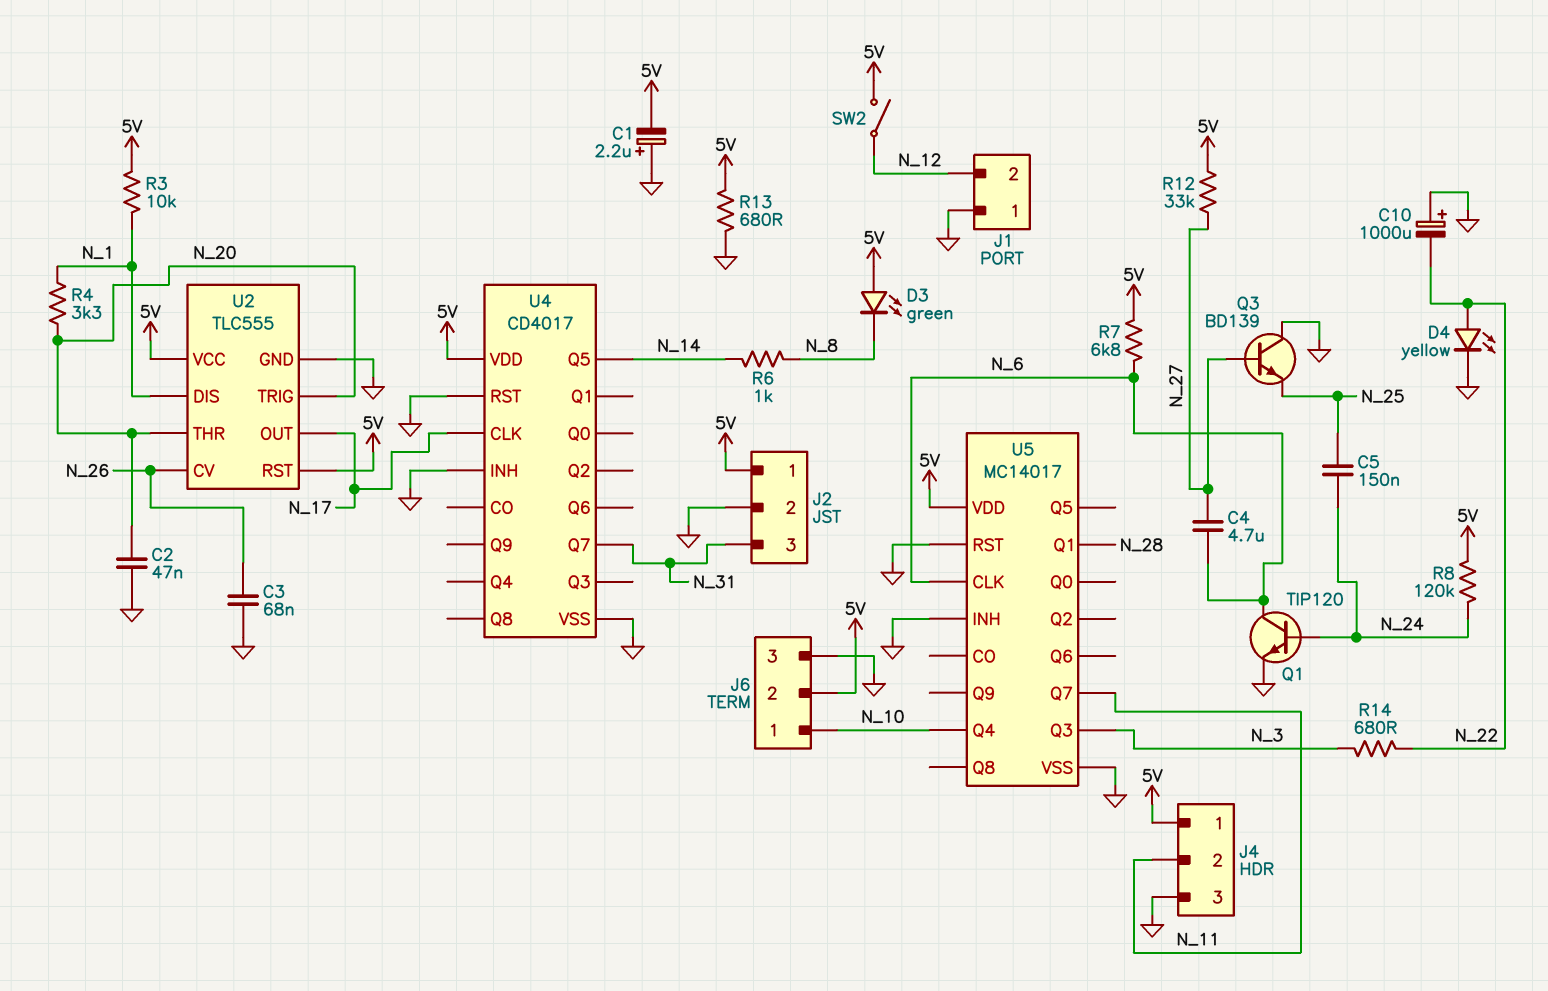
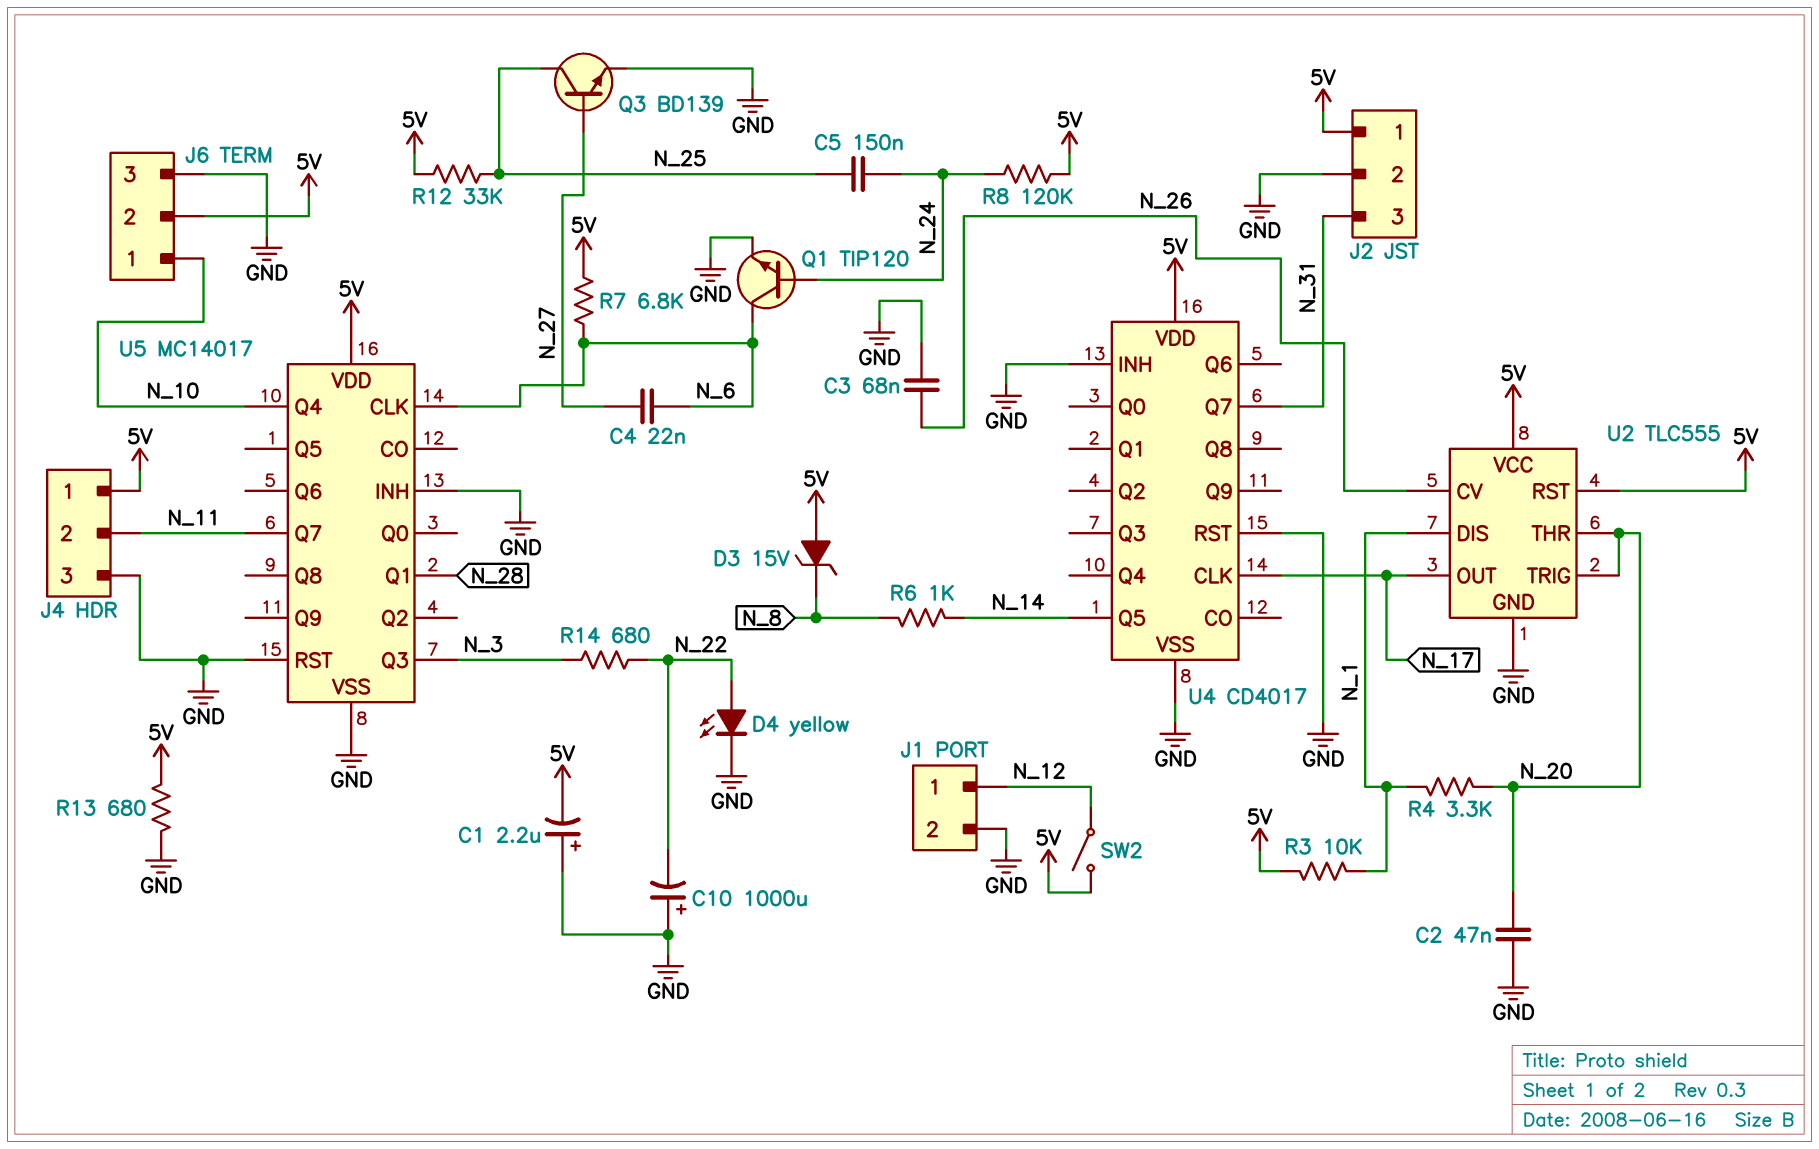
C4: 4.7uF (N_6, N_27) -> 22nF (N_6, N_27)
D3: LED green (A 5V, K N_8) -> zener 15V (A 5V, K N_8)
J1 pin 1: GND -> N_12
J1 pin 2: N_12 -> GND
Q3: NPN BD139 (B N_27, C GND, E N_25) -> NPN BD139 (B N_27, C N_25, E GND)
R12: 33k (5V, N_27) -> 33k (5V, N_25)

